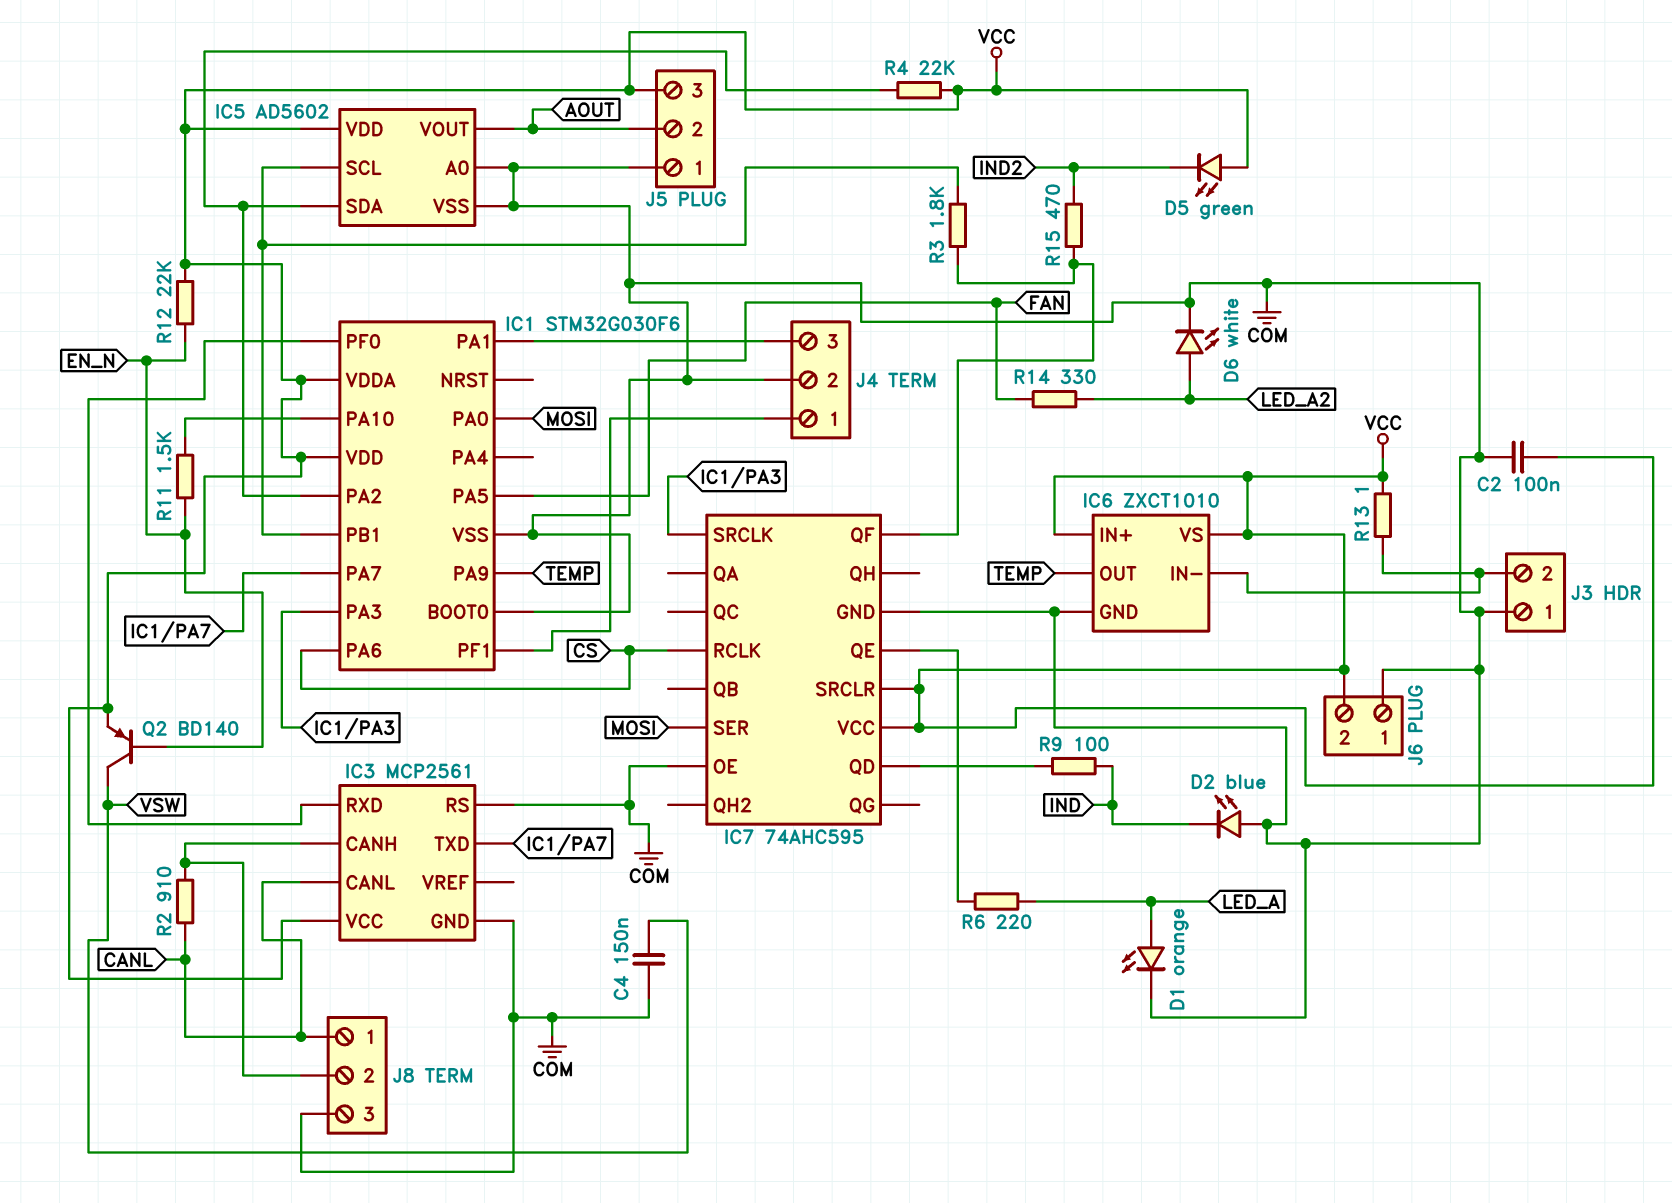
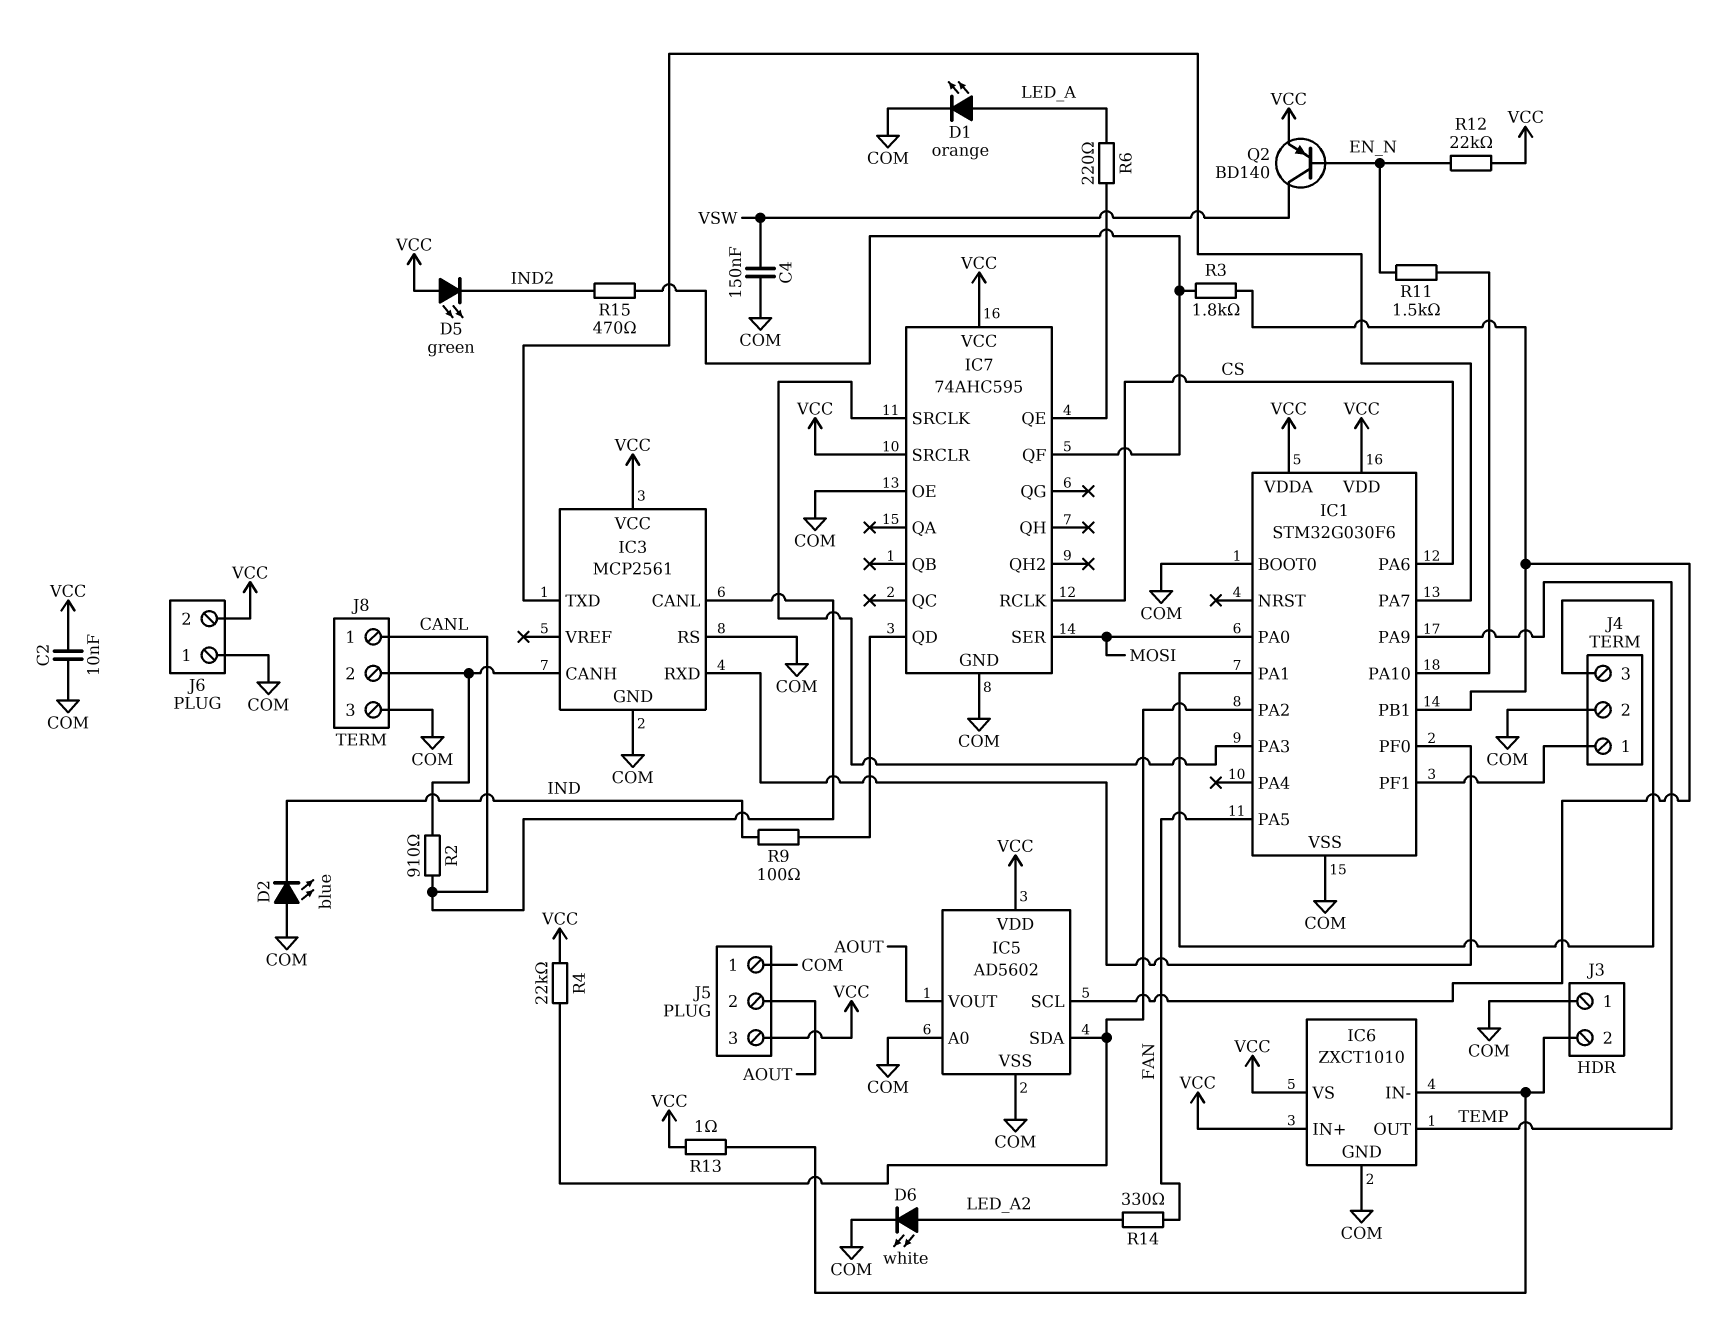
C2: 100nF (COM, VCC) -> 10nF (COM, VCC)

